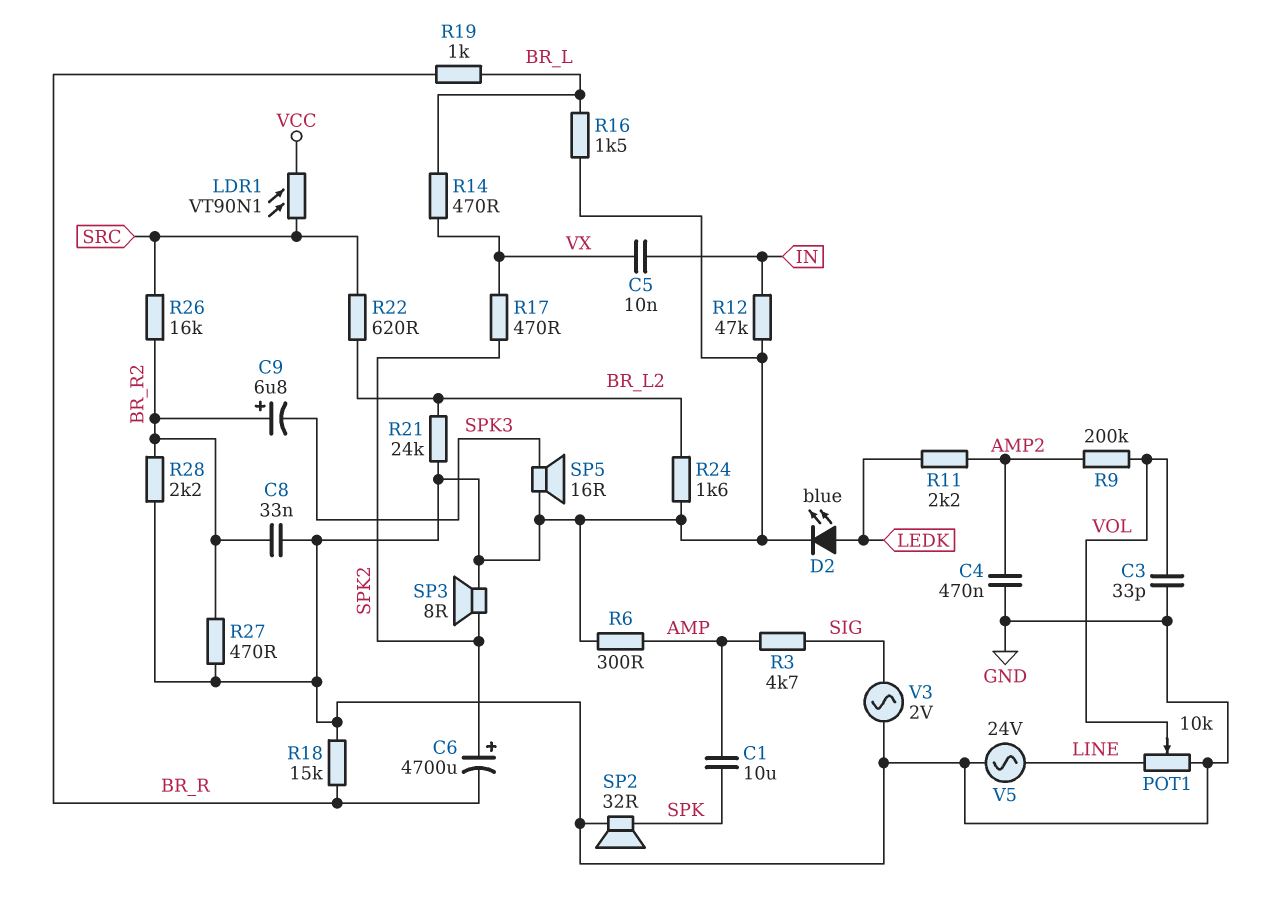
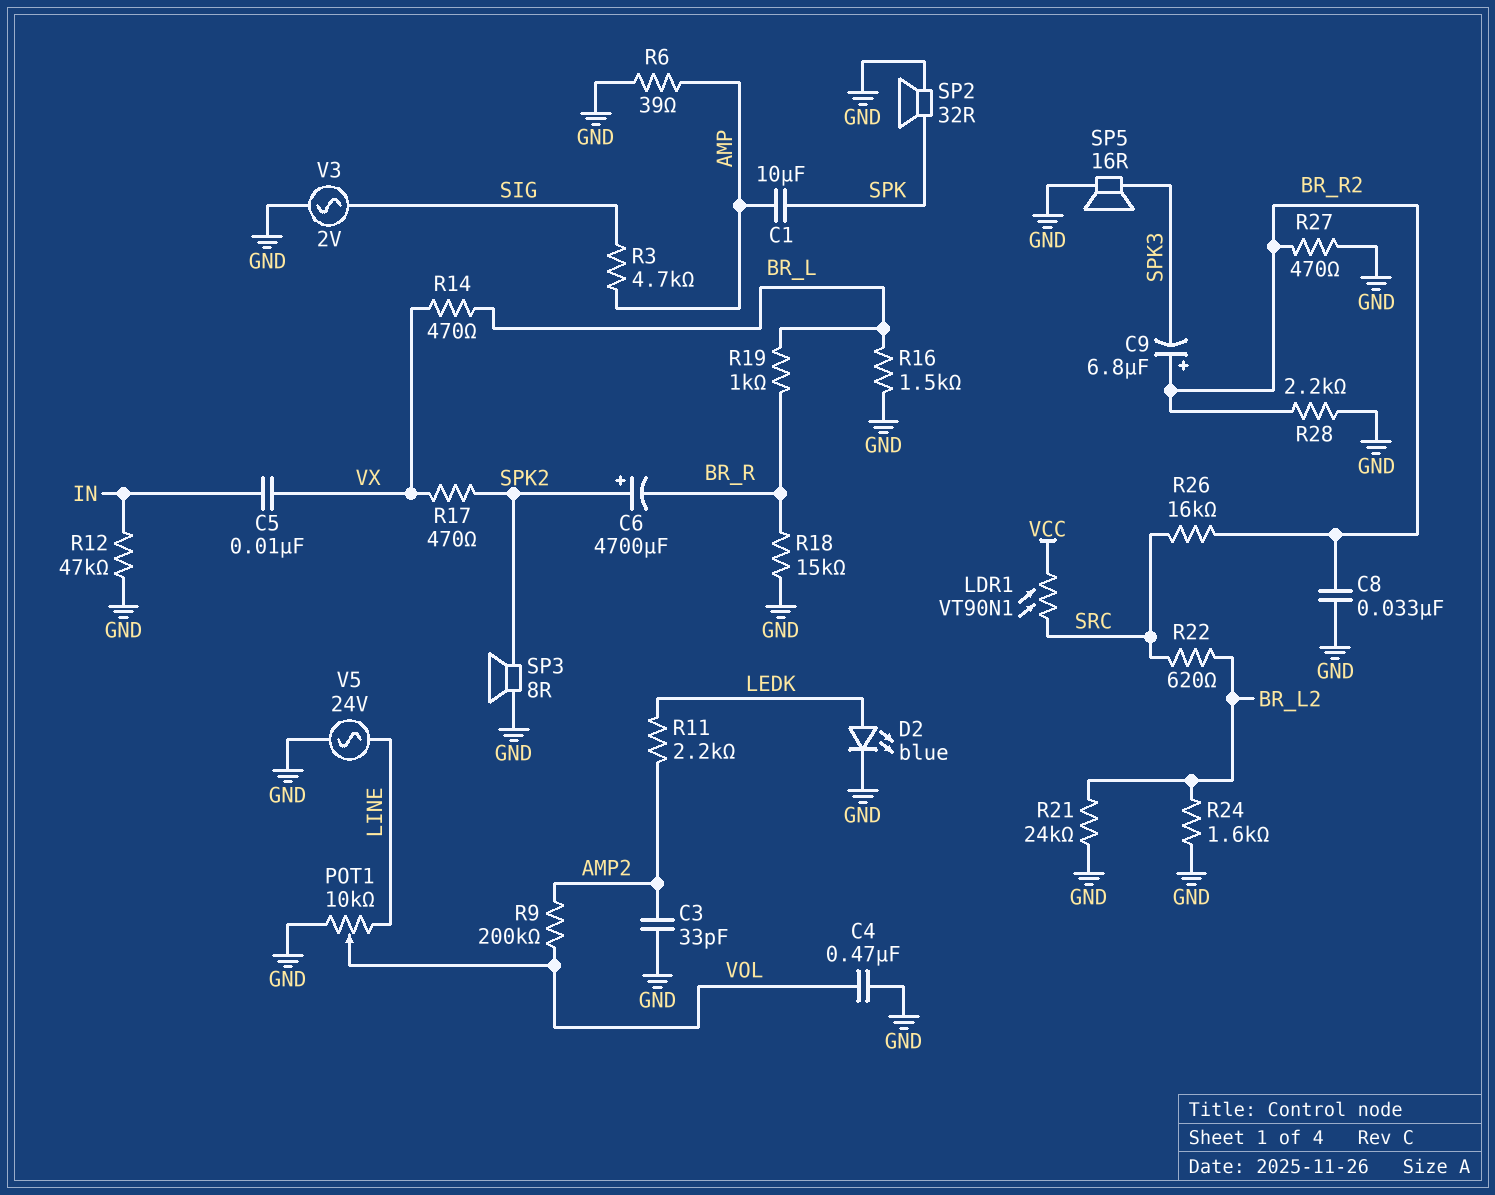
C3: 33pF (GND, VOL) -> 33pF (AMP2, GND)
C4: 470nF (AMP2, GND) -> 470nF (GND, VOL)
R6: 300 (AMP, GND) -> 39 (AMP, GND)

